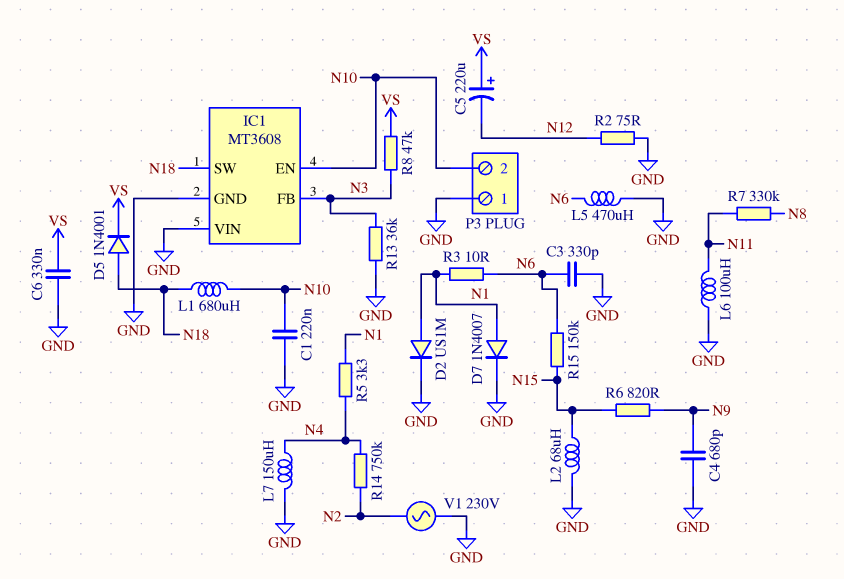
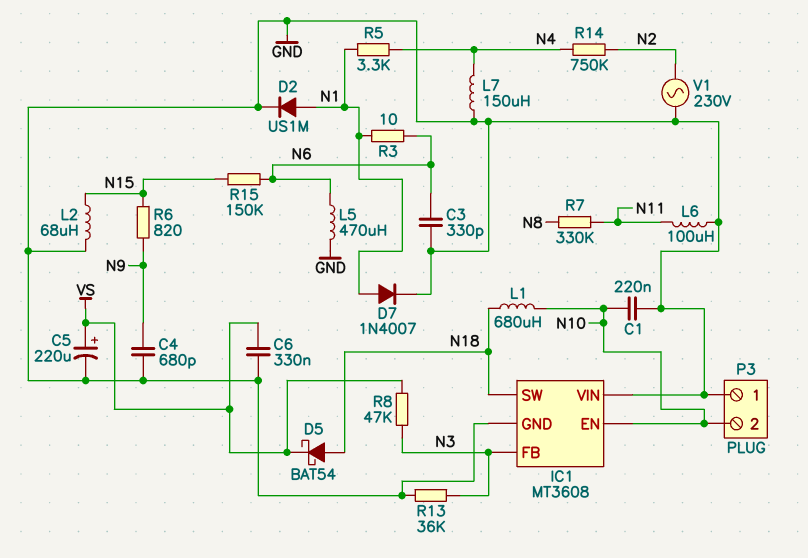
C5: 220uF (plus VS, minus N12) -> 220uF (plus VS, minus GND)
D5: diode 1N4001 (A N18, K VS) -> schottky BAT54 (A N18, K VS)
R2: 75 (GND, N12) -> none

